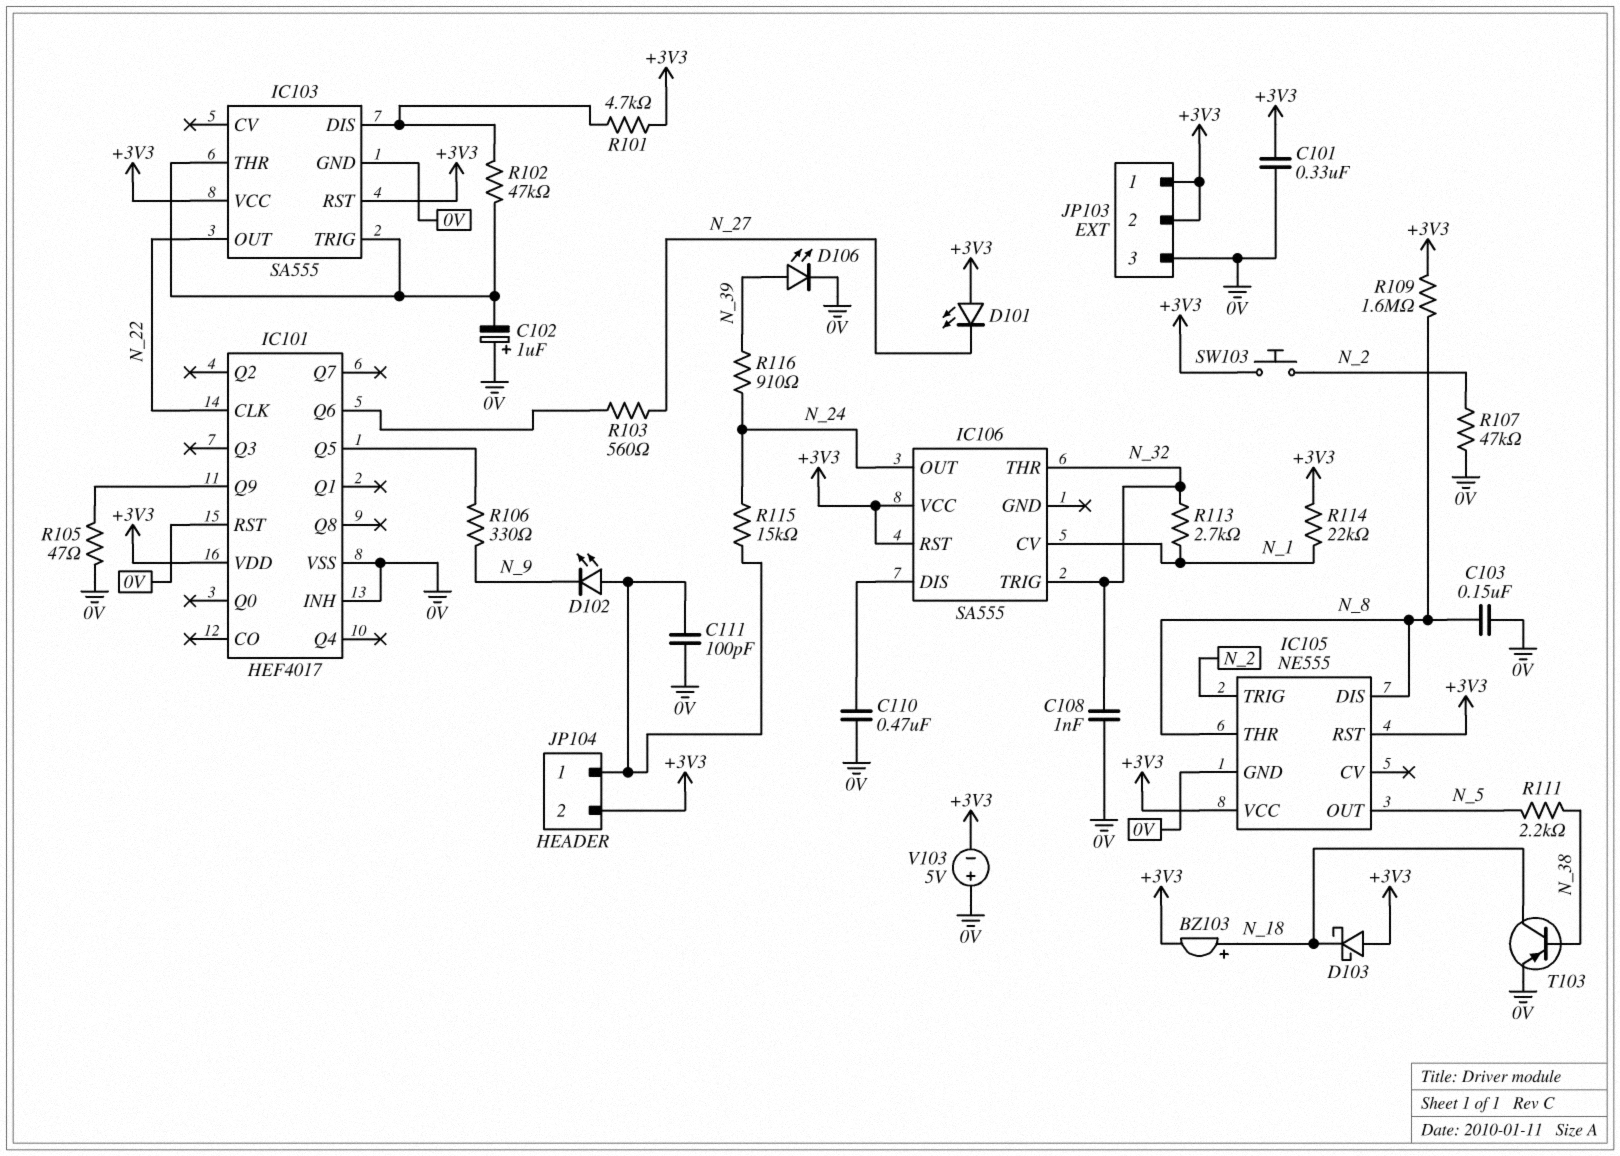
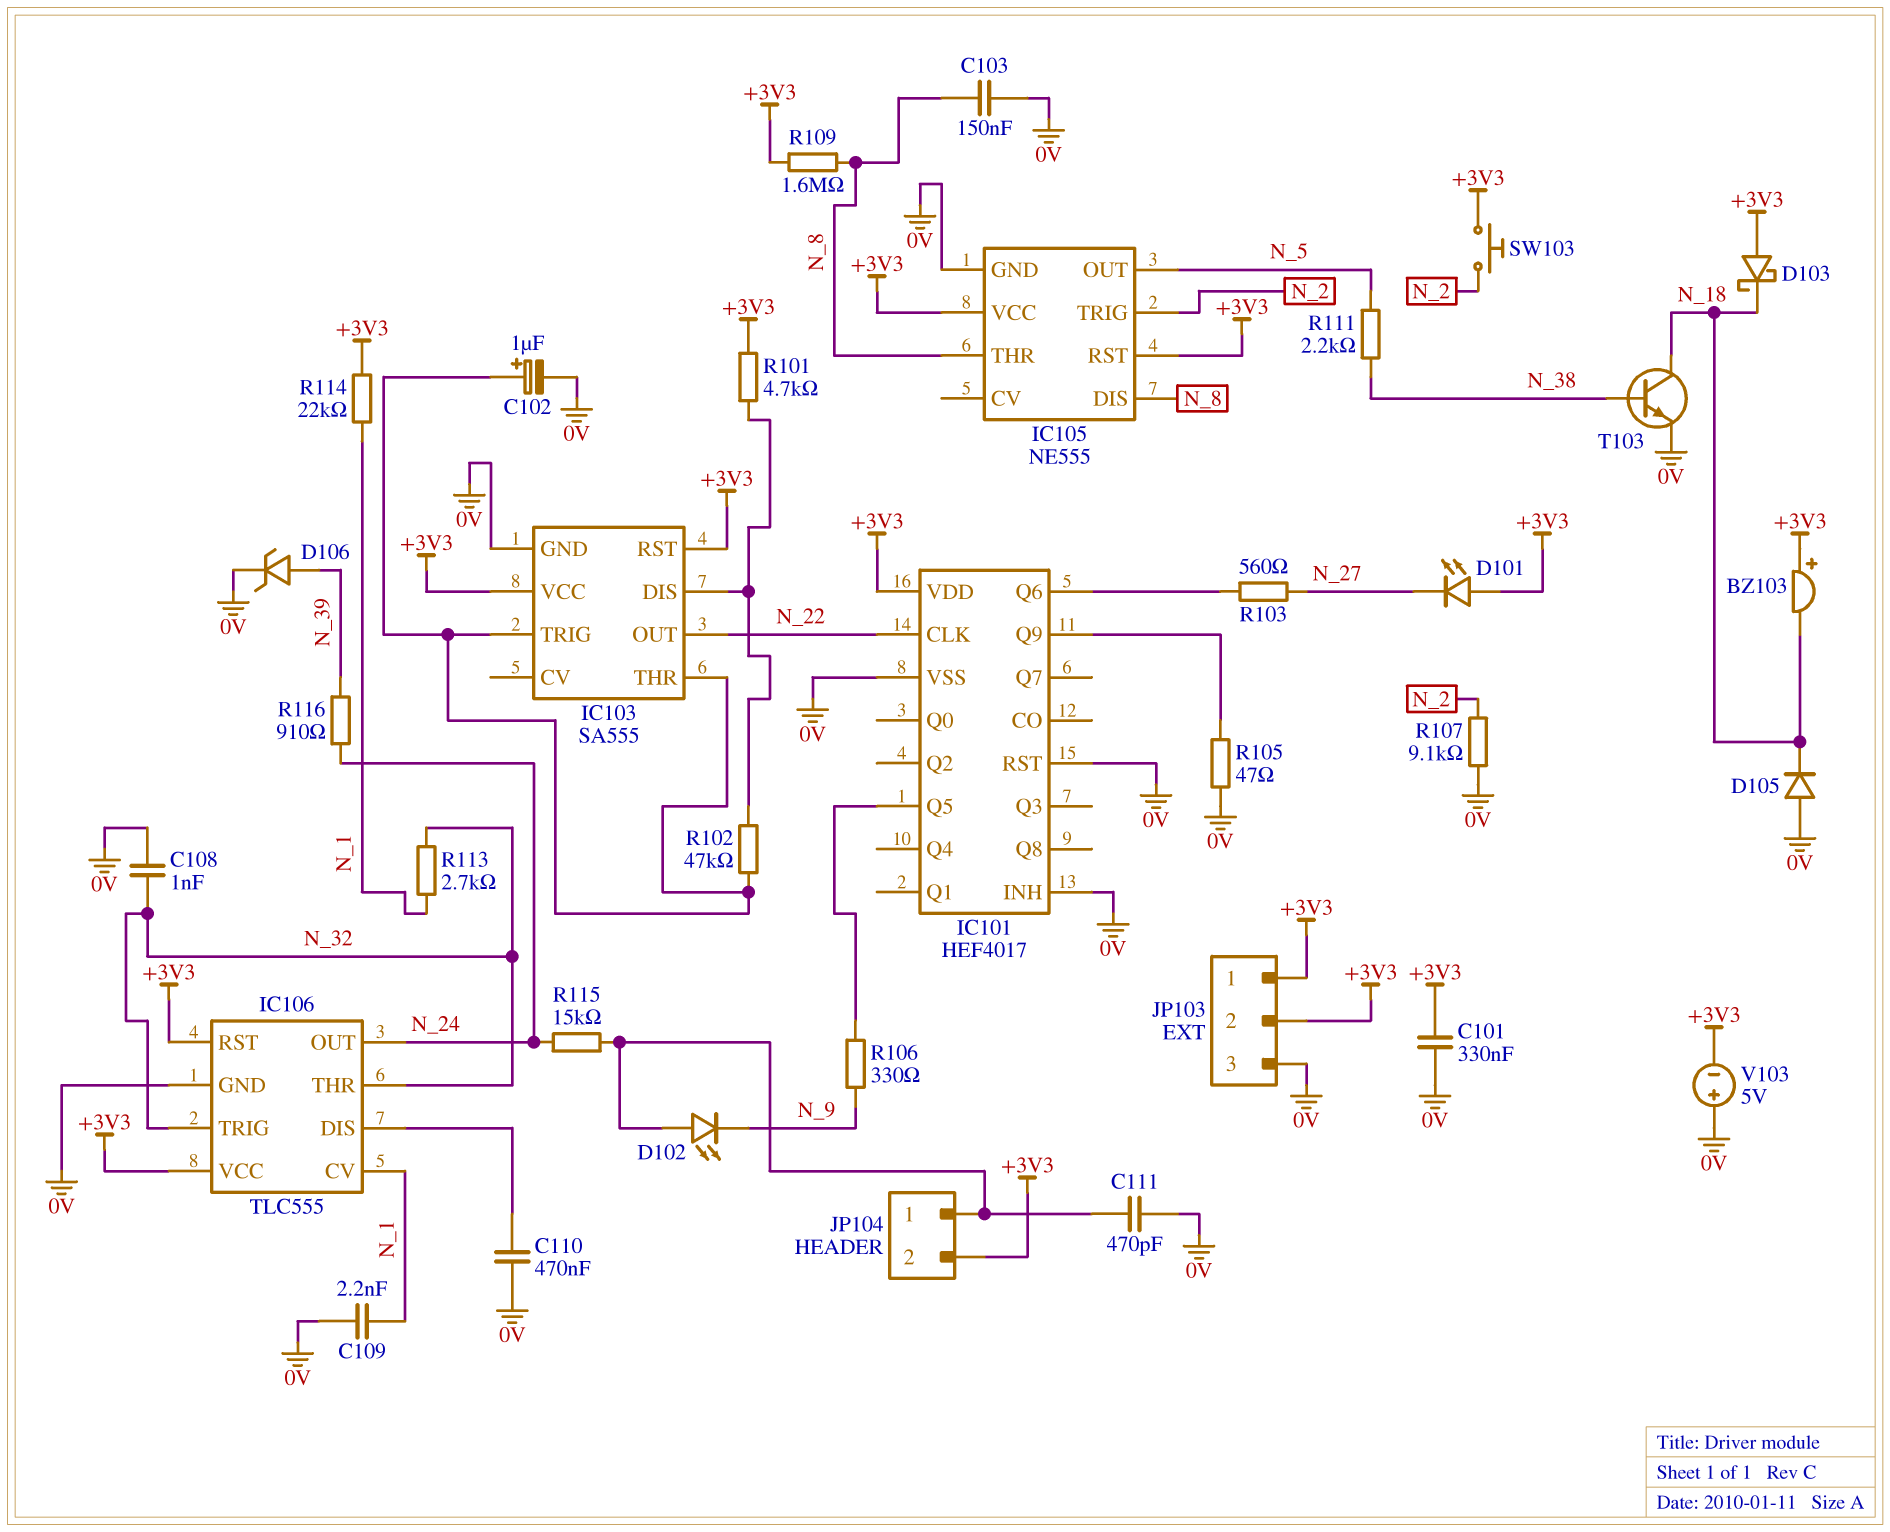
BZ103: buzzer (plus N_18, minus +3V3) -> buzzer (plus +3V3, minus N_18)
C102: 1uF (plus 0V, minus IC103/THR) -> 1uF (plus IC103/THR, minus 0V)
C109: none -> 2.2nF (0V, N_1)
C111: 100pF (0V, JP104/1) -> 470pF (0V, JP104/1)
D105: none -> diode (A 0V, K N_18)
D106: LED (A N_39, K 0V) -> zener (A N_39, K 0V)
IC106: SA555 -> TLC555
IC106 pin GND: none -> 0V
R107: 47k (0V, N_2) -> 9.1k (0V, N_2)
T103: PNP (B N_38, C N_18, E 0V) -> NPN (B N_38, C N_18, E 0V)

